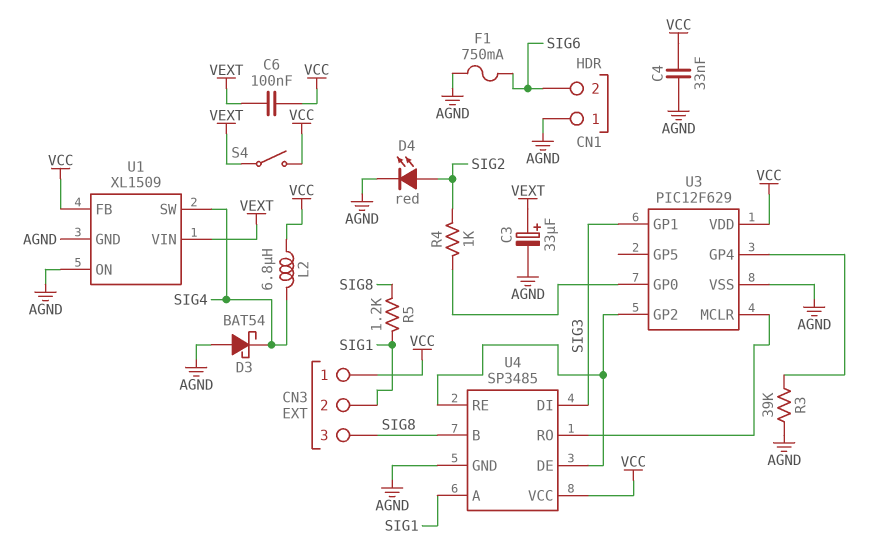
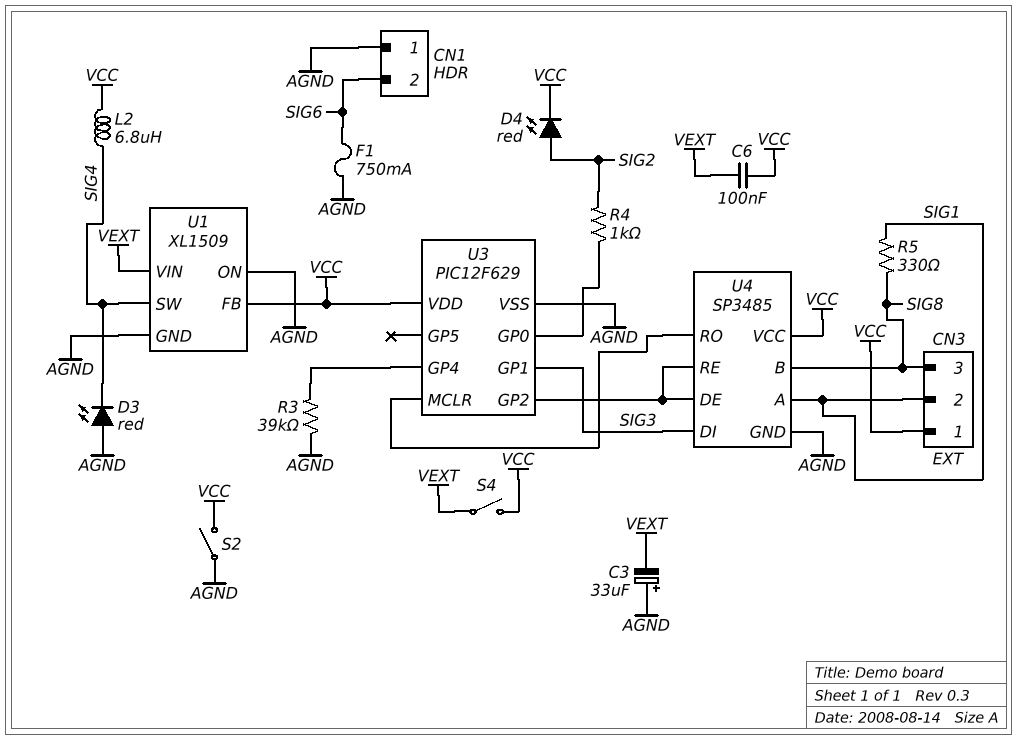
C3: 33uF (plus VEXT, minus AGND) -> 33uF (plus AGND, minus VEXT)
C4: 33nF (AGND, VCC) -> none
D3: schottky BAT54 (A AGND, K SIG4) -> LED red (A AGND, K SIG4)
D4: LED red (A SIG2, K AGND) -> LED red (A SIG2, K VCC)
R5: 1.2k (SIG1, SIG8) -> 330 (SIG1, SIG8)
S2: none -> switch (AGND, VCC)

